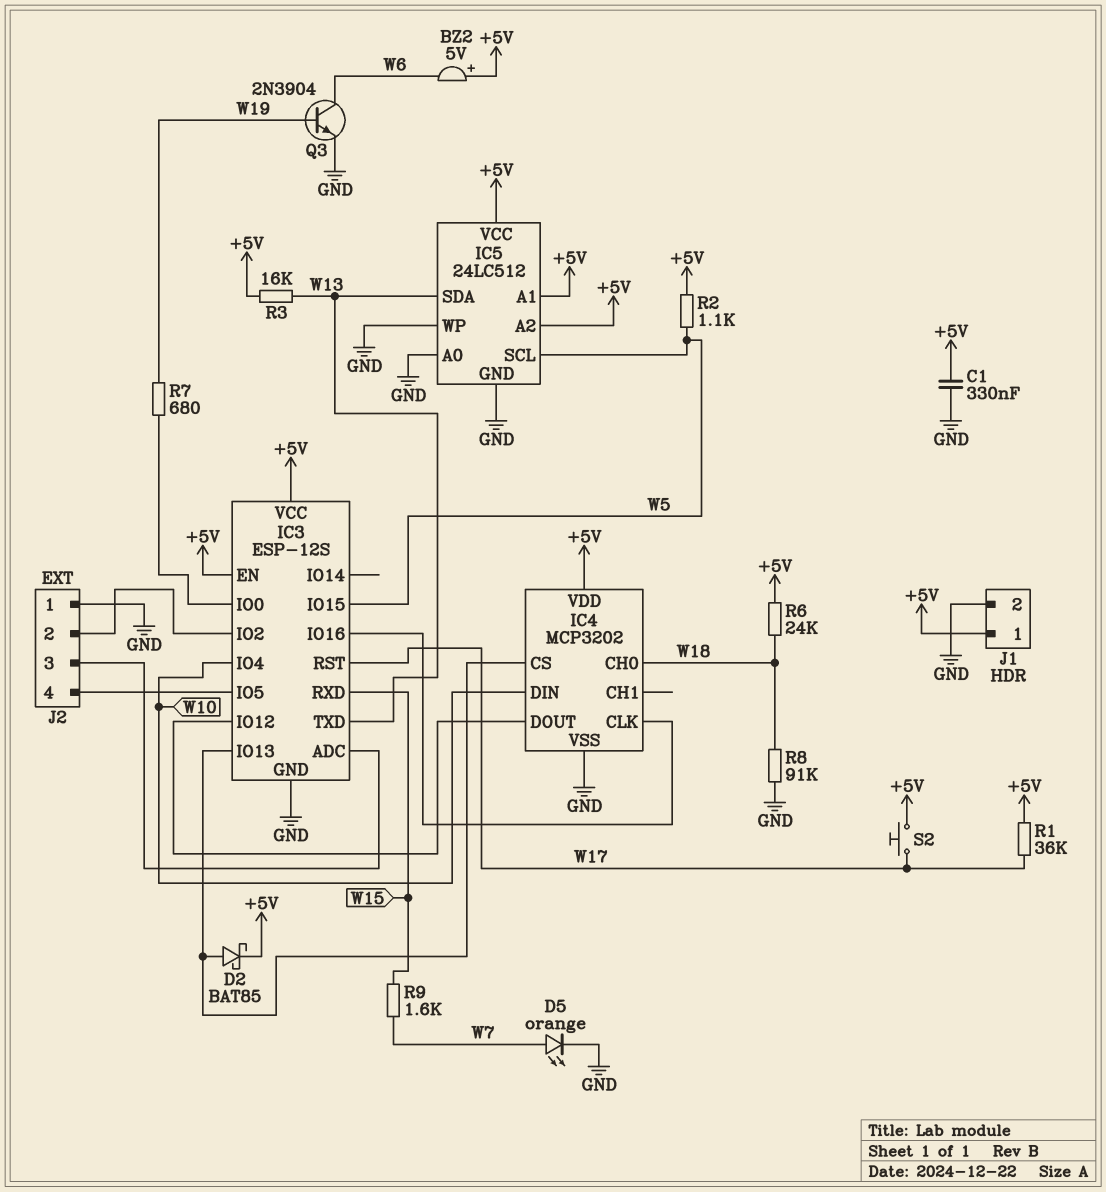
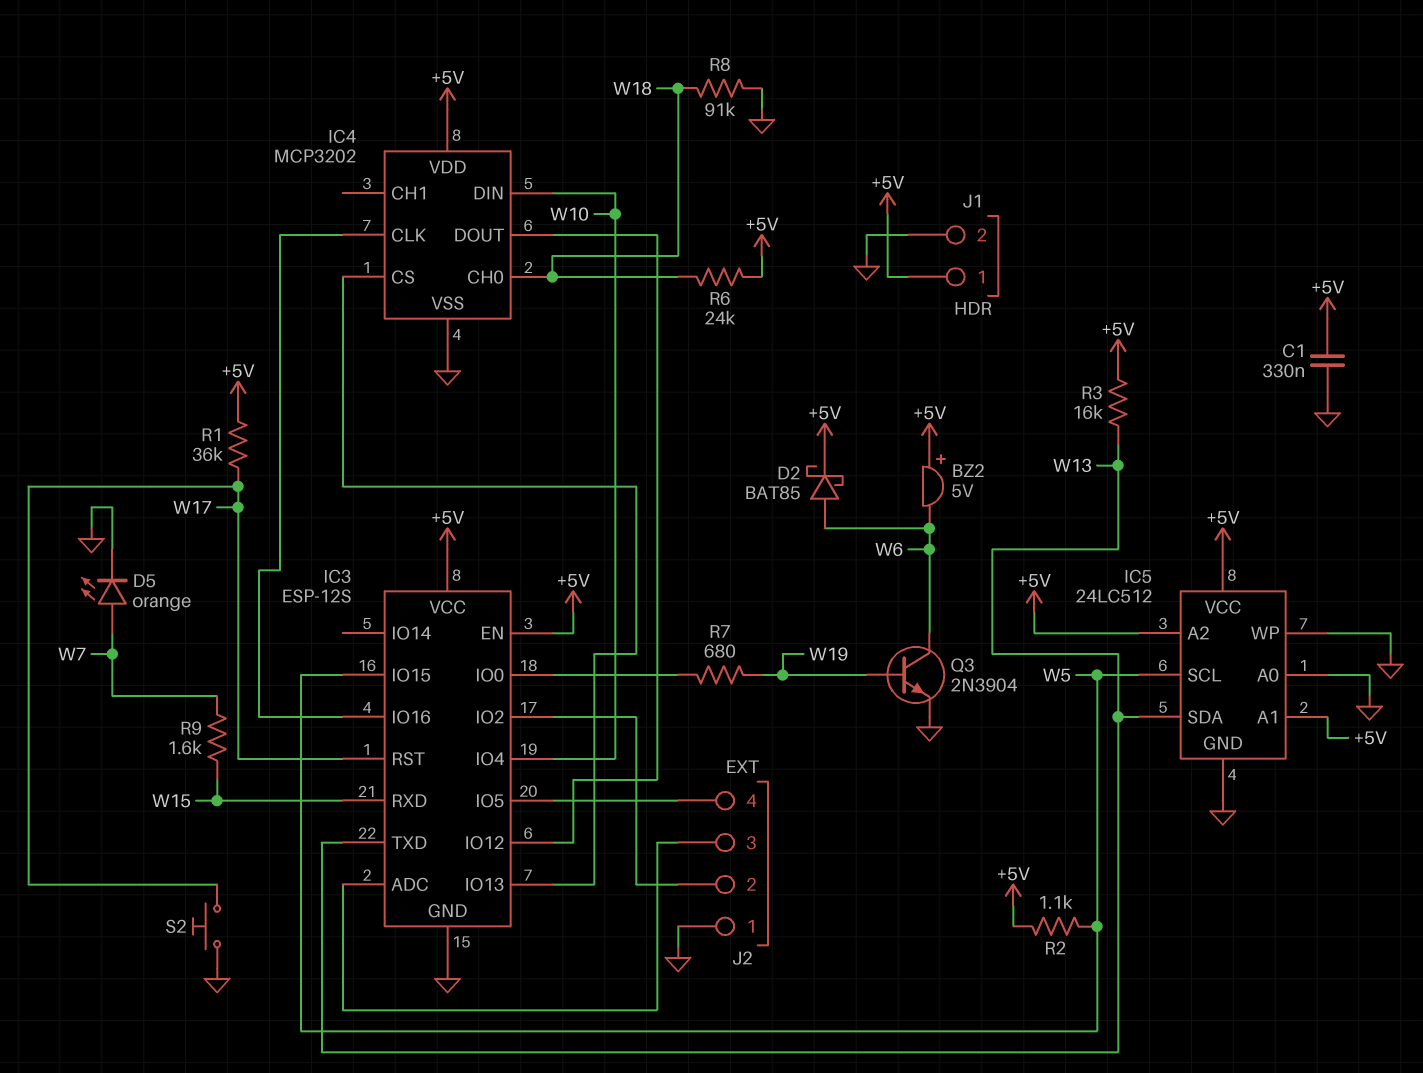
D2: schottky BAT85 (A IC3/IO13, K +5V) -> schottky BAT85 (A W6, K +5V)
S2: button (+5V, W17) -> button (GND, W17)

